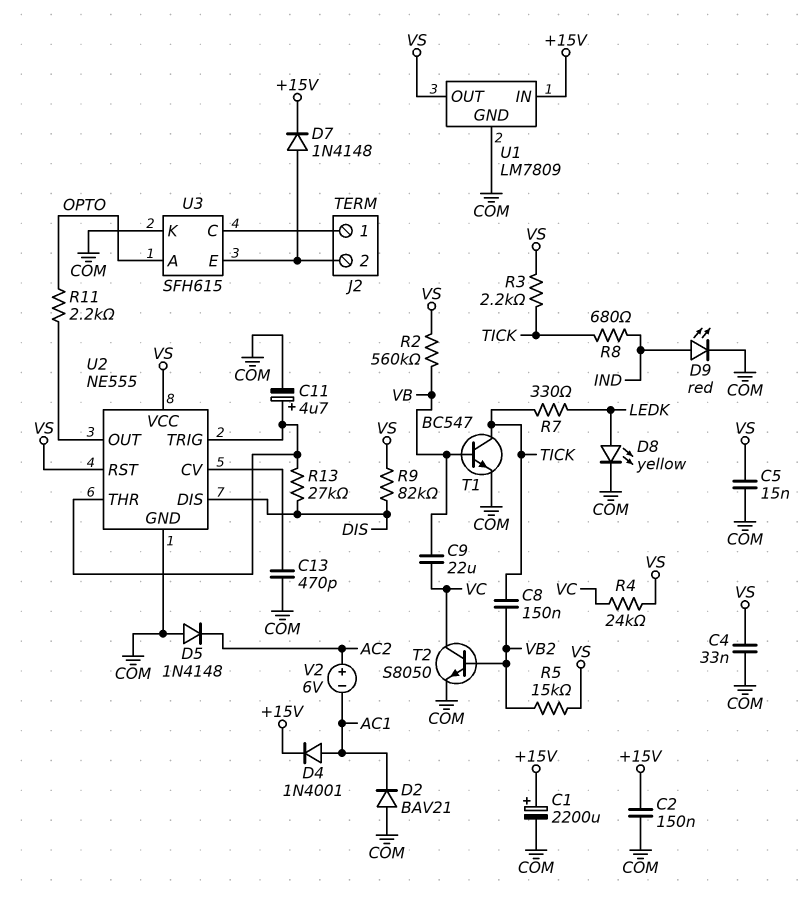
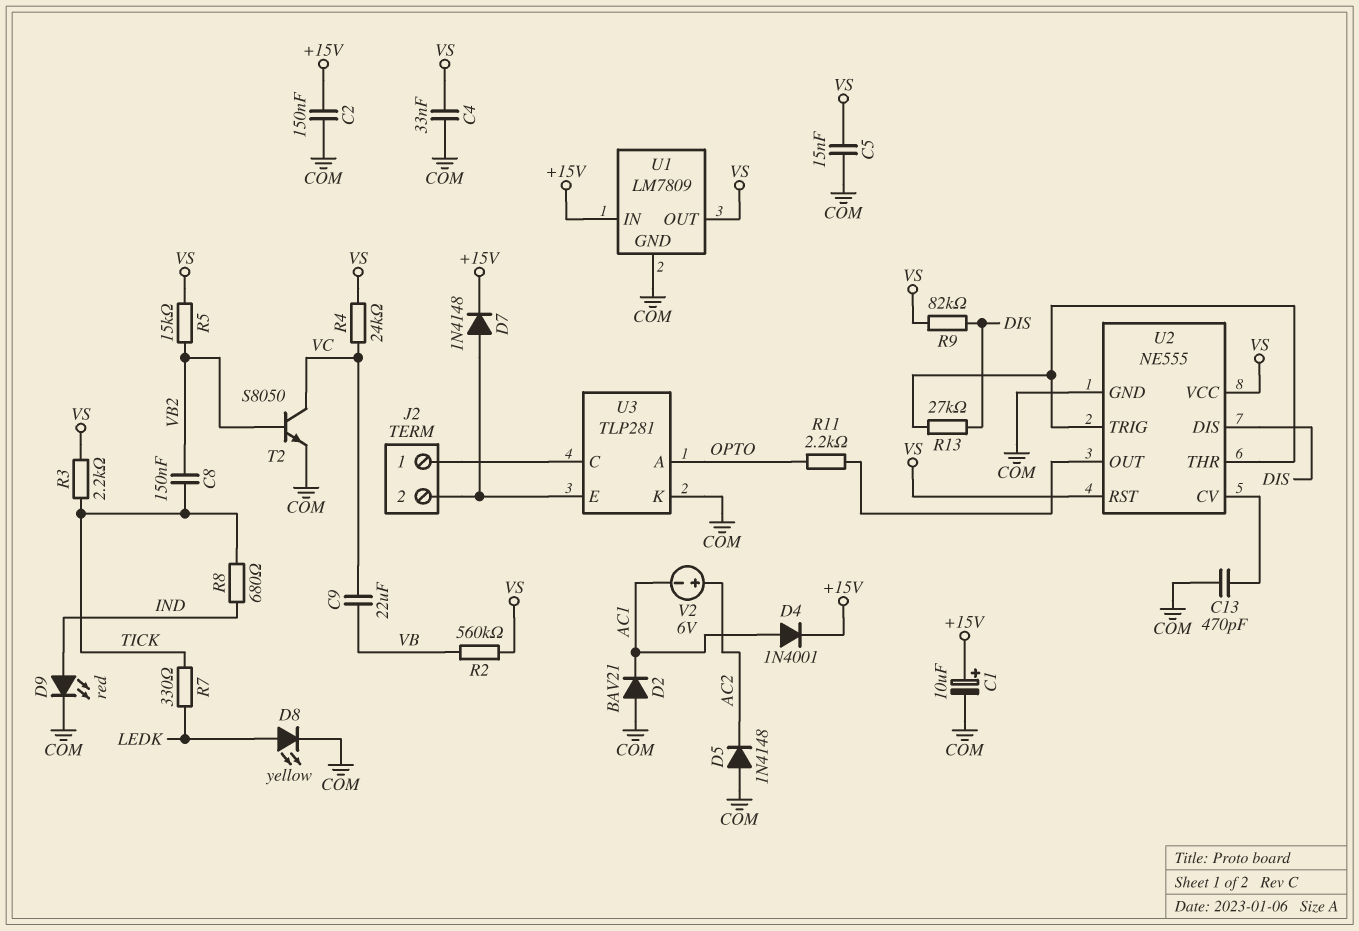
C1: 2200uF (plus +15V, minus COM) -> 10uF (plus +15V, minus COM)
C11: 4.7uF (plus U2/THR, minus COM) -> none
T1: NPN BC547 (B VB, C TICK, E COM) -> none
U3: SFH615 -> TLP281

